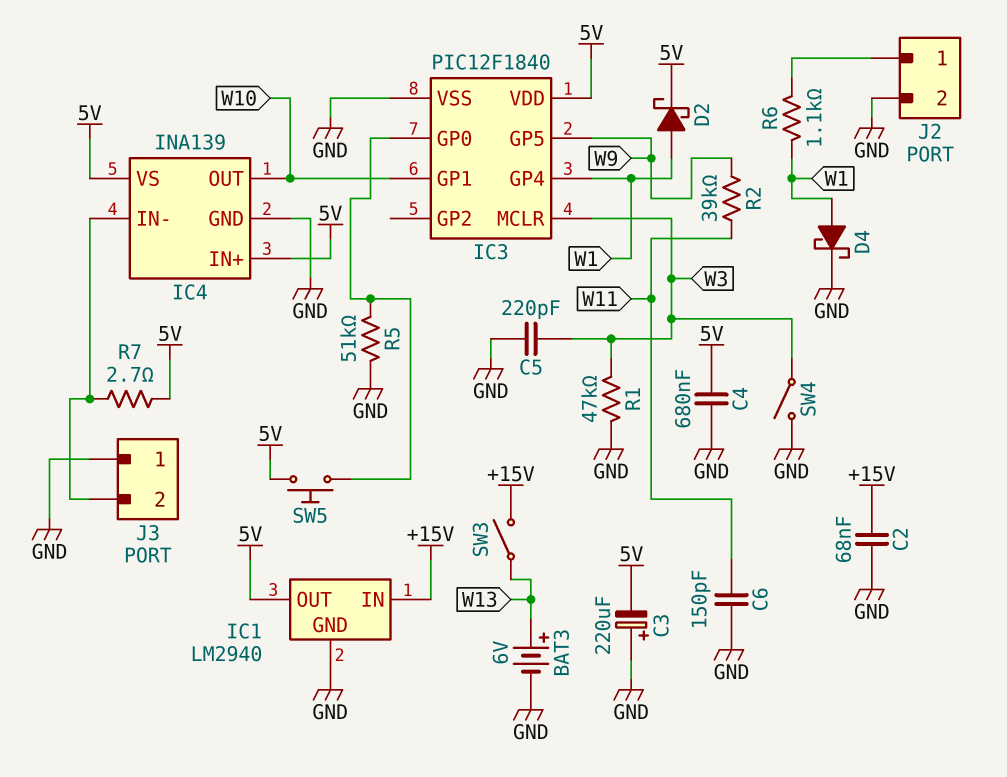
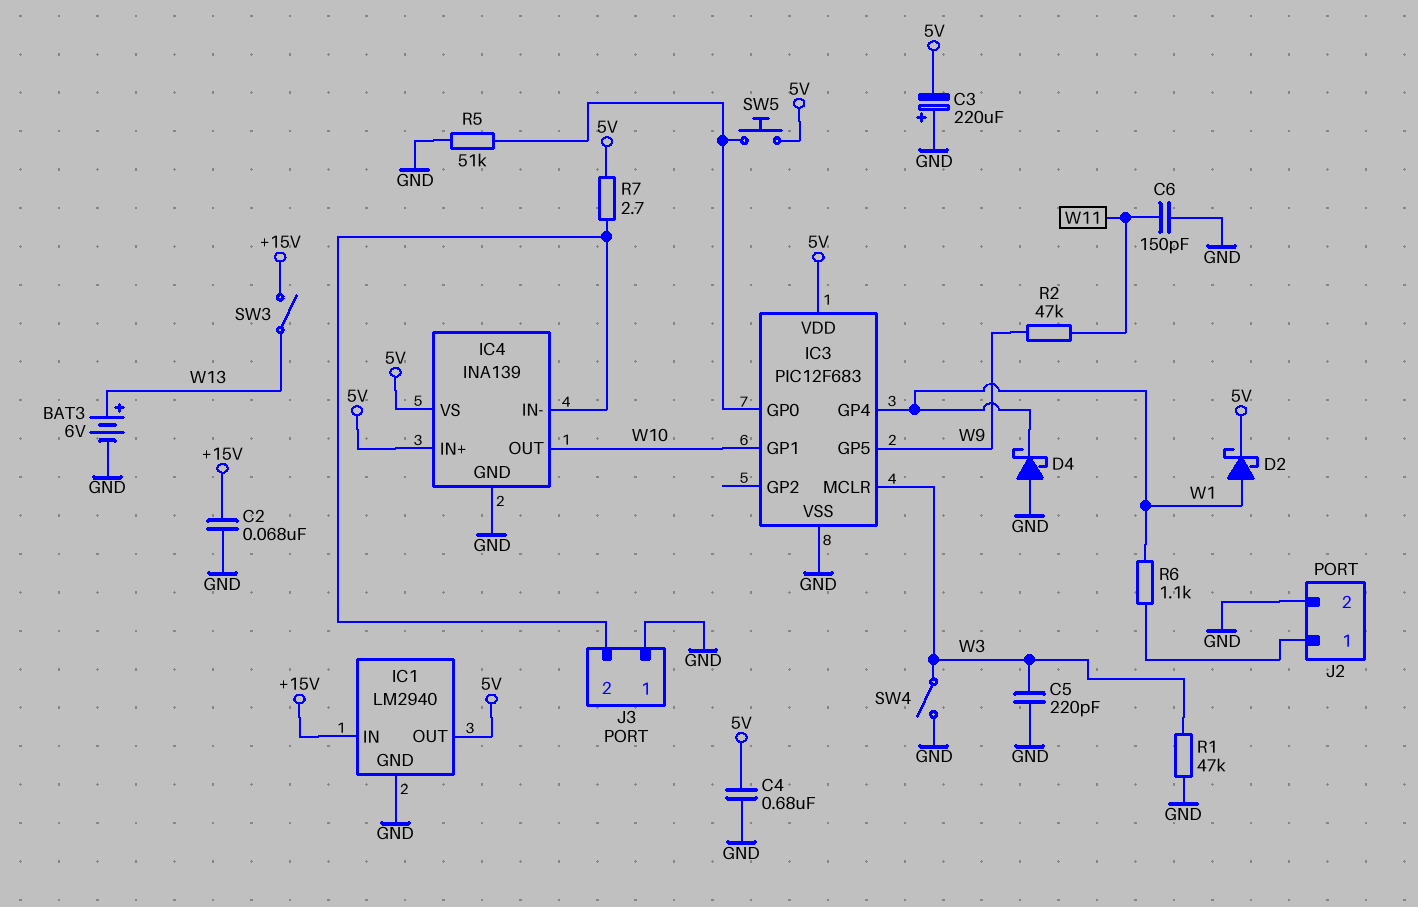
D4: schottky (A W1, K GND) -> schottky (A GND, K W1)
IC3: PIC12F1840 -> PIC12F683
R2: 39k (W9, W11) -> 47k (W9, W11)

